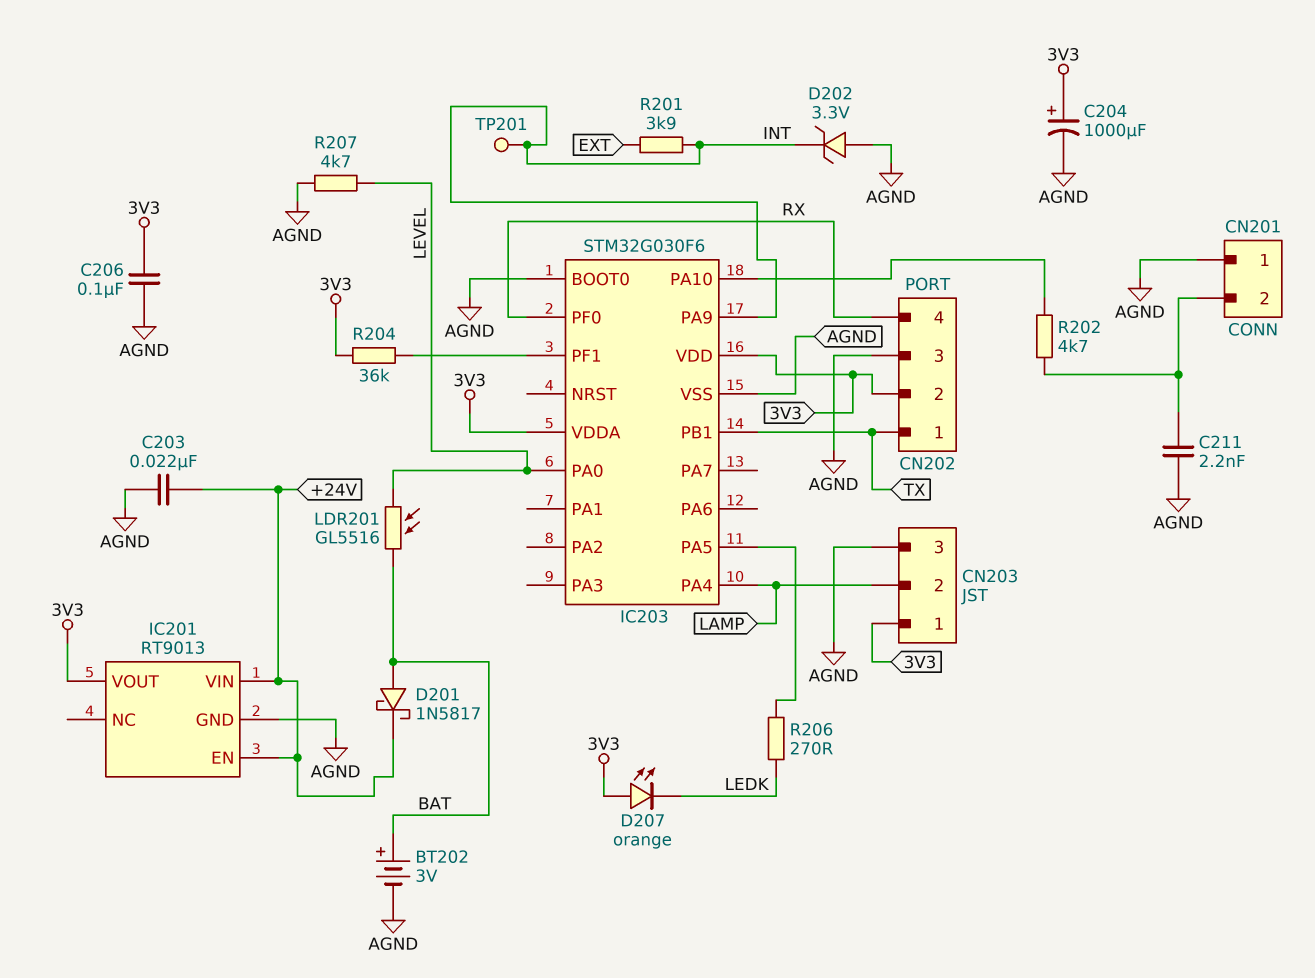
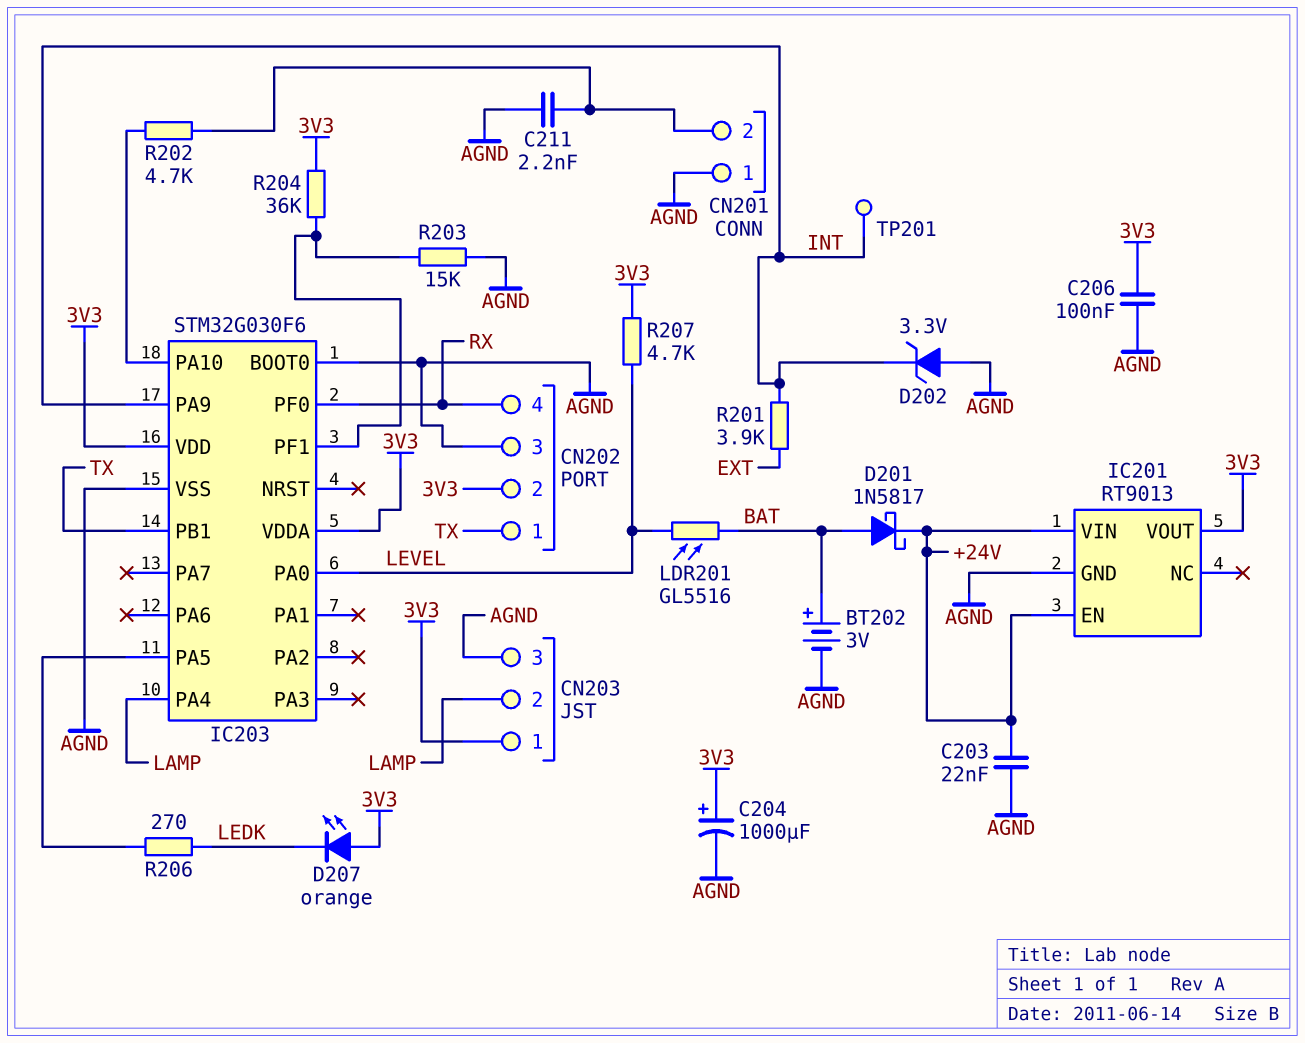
R203: none -> 15k (AGND, IC203/PF1)
R207: 4.7k (AGND, LEVEL) -> 4.7k (3V3, LEVEL)

